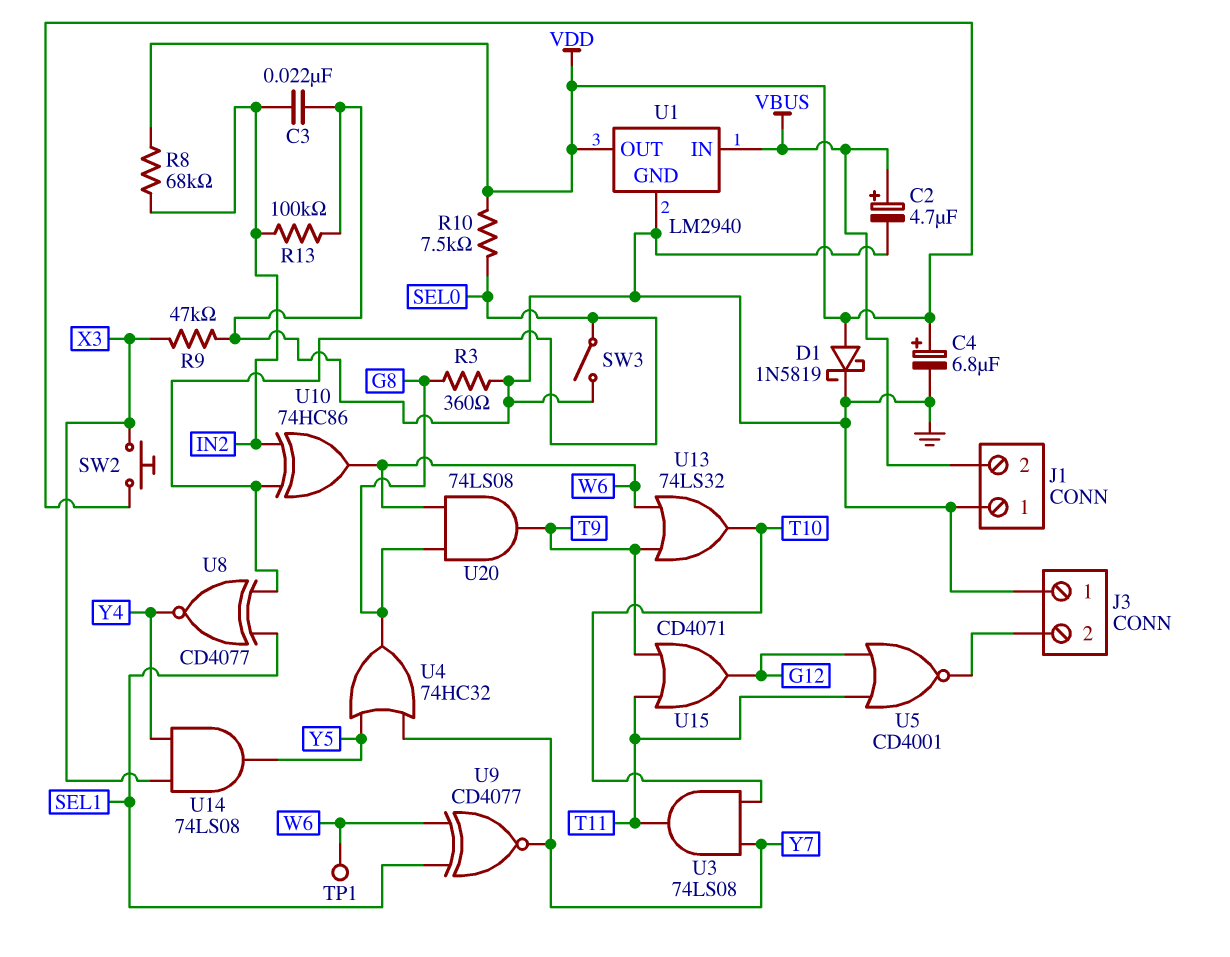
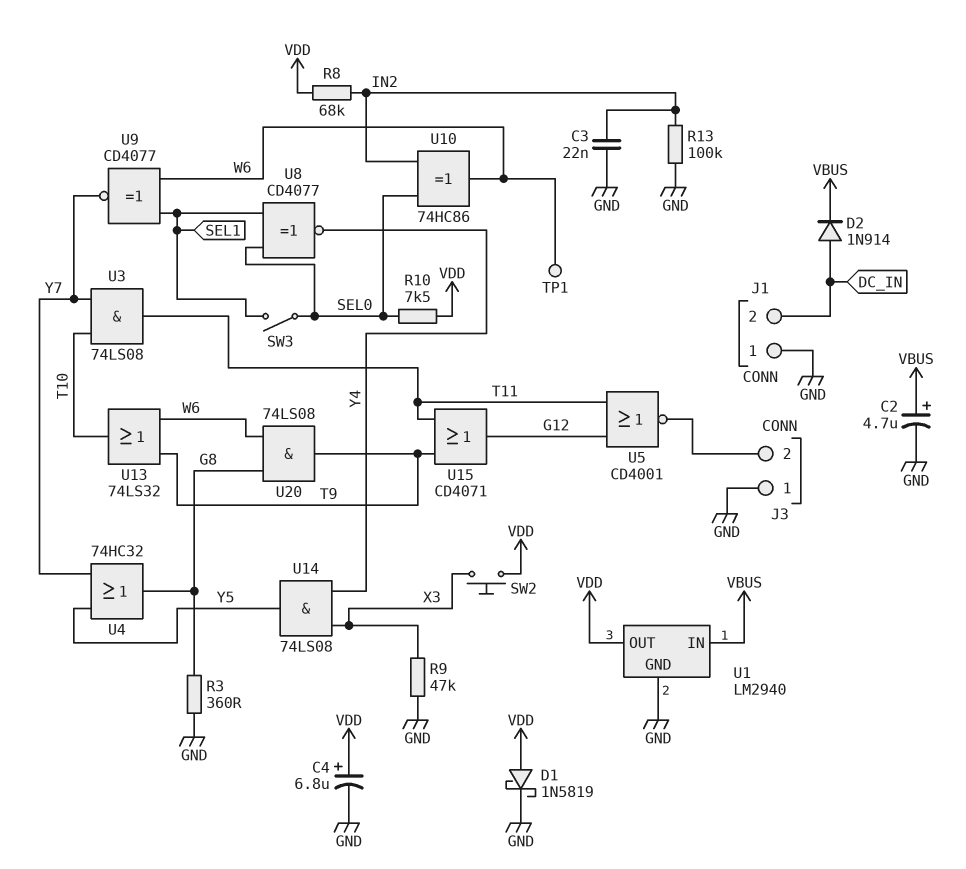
D2: none -> diode 1N914 (A DC_IN, K VBUS)
J1 pin 2: VBUS -> DC_IN
SW3: switch (GND, SEL0) -> switch (SEL0, SEL1)

